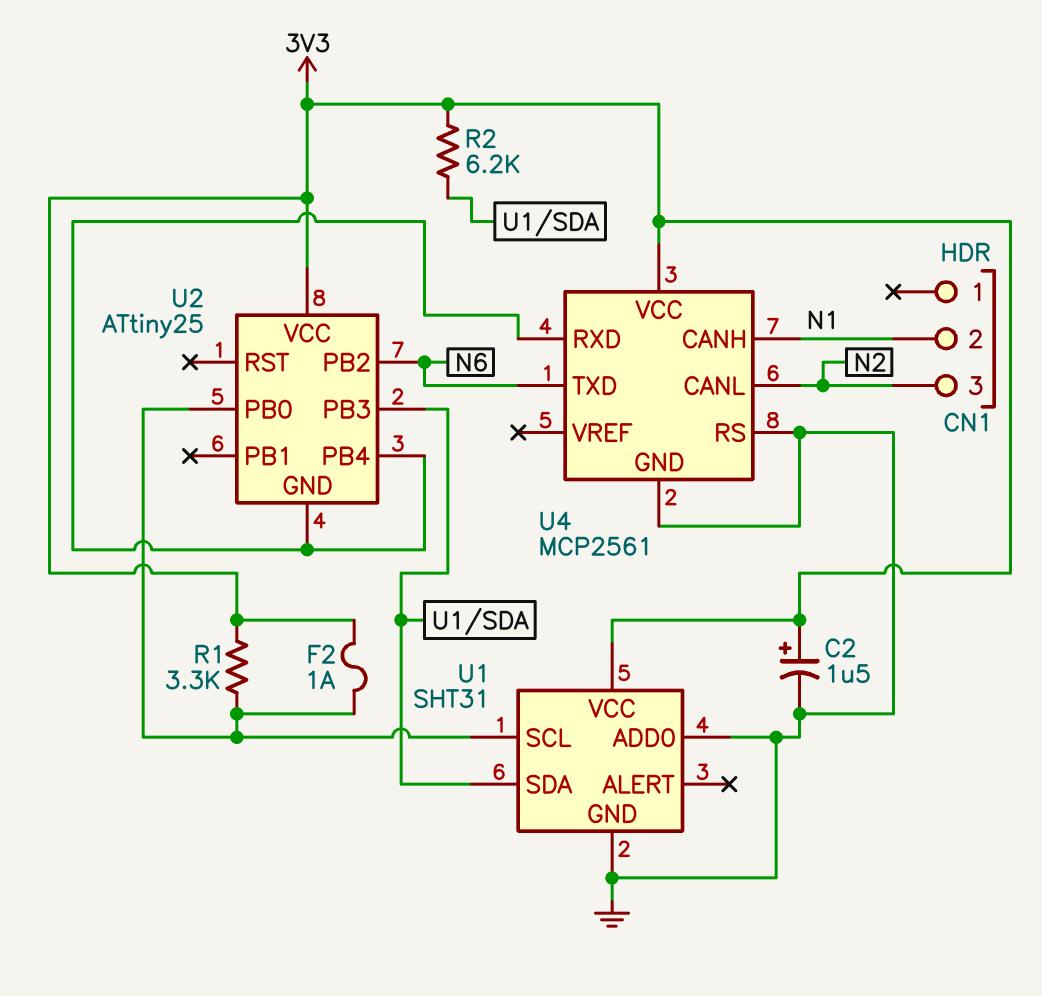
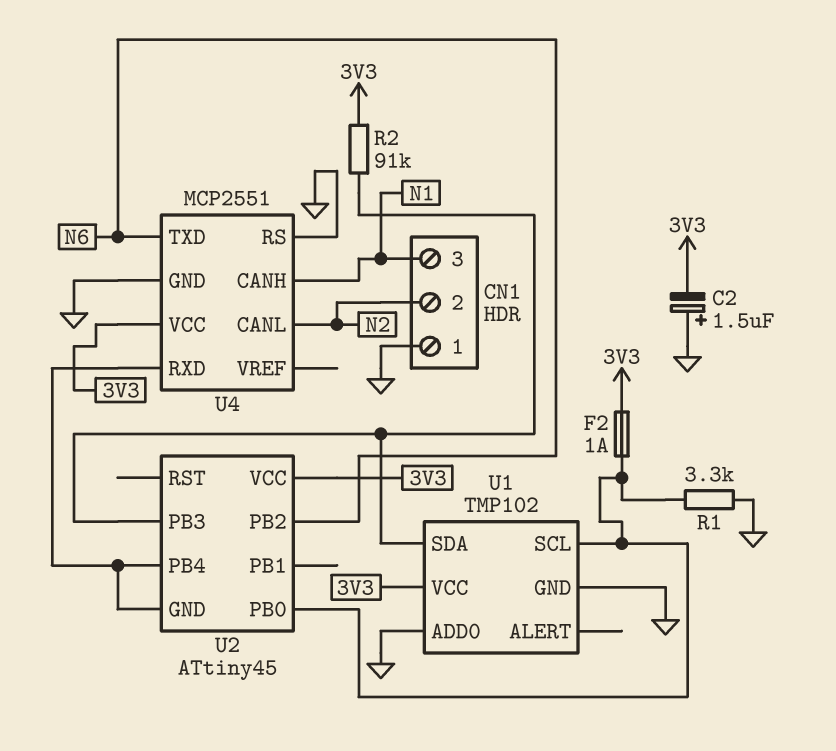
C2: 1.5uF (plus 3V3, minus GND) -> 1.5uF (plus GND, minus 3V3)
CN1 pin 1: none -> GND
CN1 pin 2: N1 -> N2
CN1 pin 3: N2 -> N1
R1: 3.3k (3V3, U1/SCL) -> 3.3k (GND, U1/SCL)
R2: 6.2k (3V3, U1/SDA) -> 91k (3V3, U1/SDA)
U1: SHT31 -> TMP102
U2: ATtiny25 -> ATtiny45
U4: MCP2561 -> MCP2551

